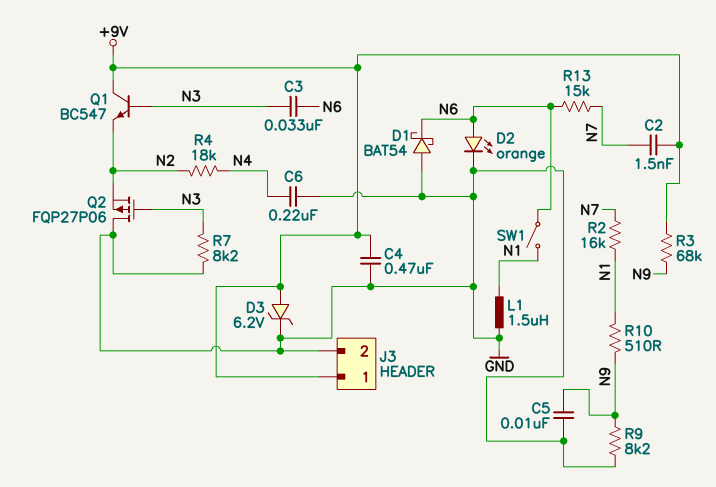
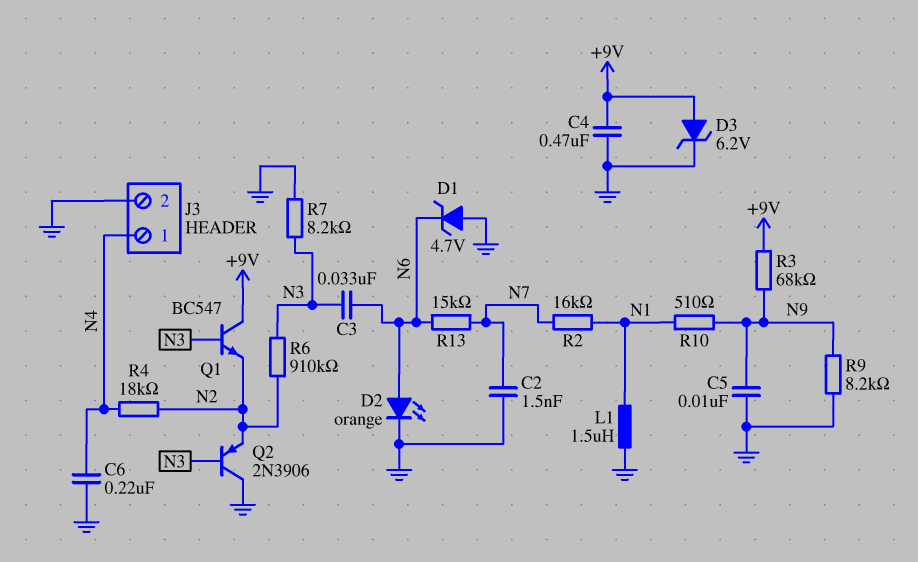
C2: 1.5nF (+9V, N7) -> 1.5nF (GND, N7)
D1: schottky BAT54 (A GND, K N6) -> zener 4.7V (A GND, K N6)
J3 pin 1: +9V -> N4
Q2: PMOS FQP27P06 (G N3, D GND, S N2) -> PNP 2N3906 (B N3, C GND, E N2)
R6: none -> 910k (N2, N3)
SW1: switch (N1, N6) -> none

